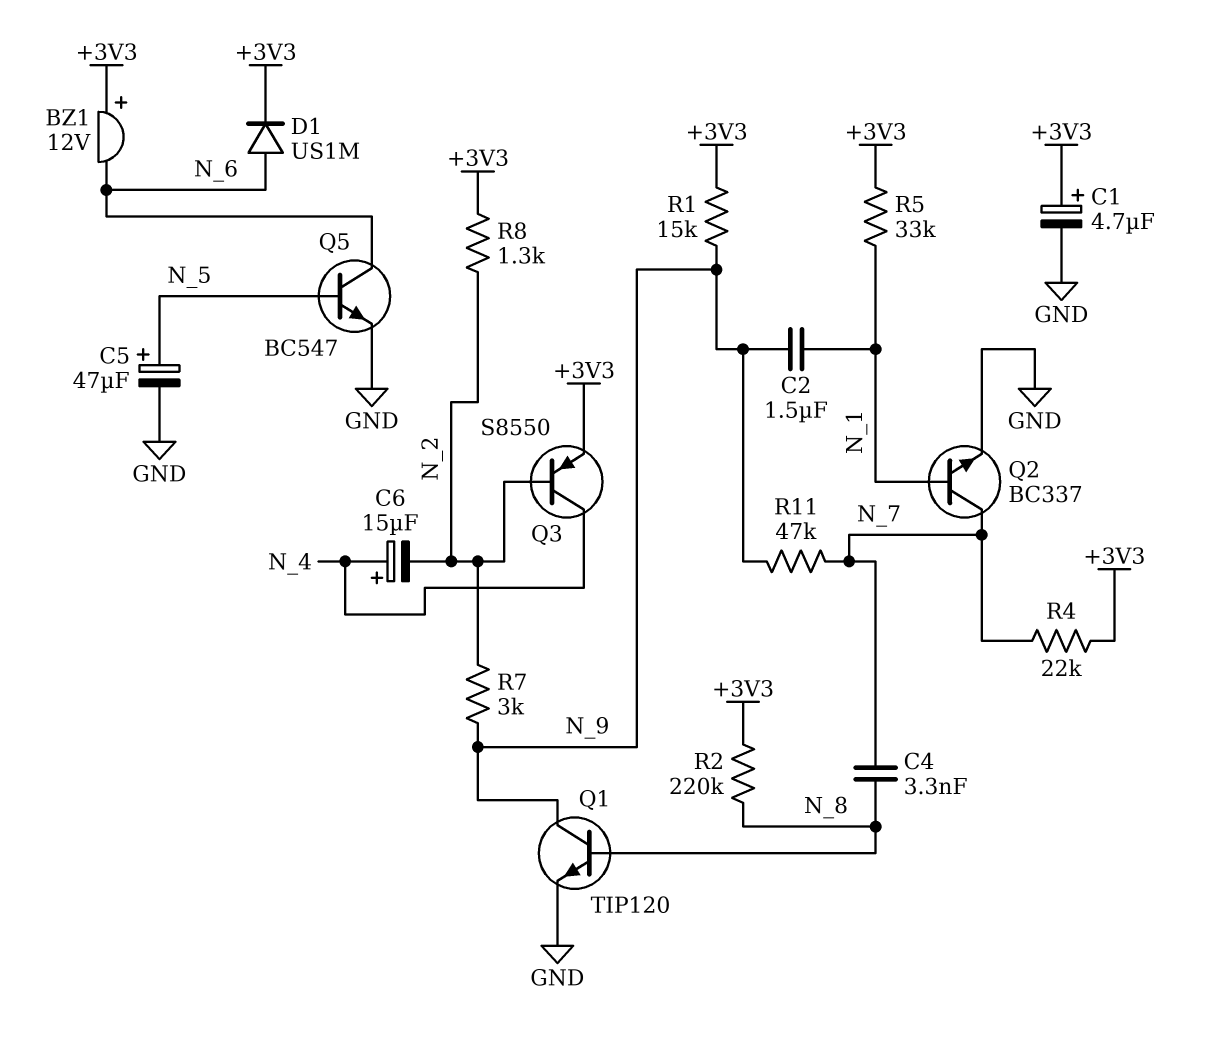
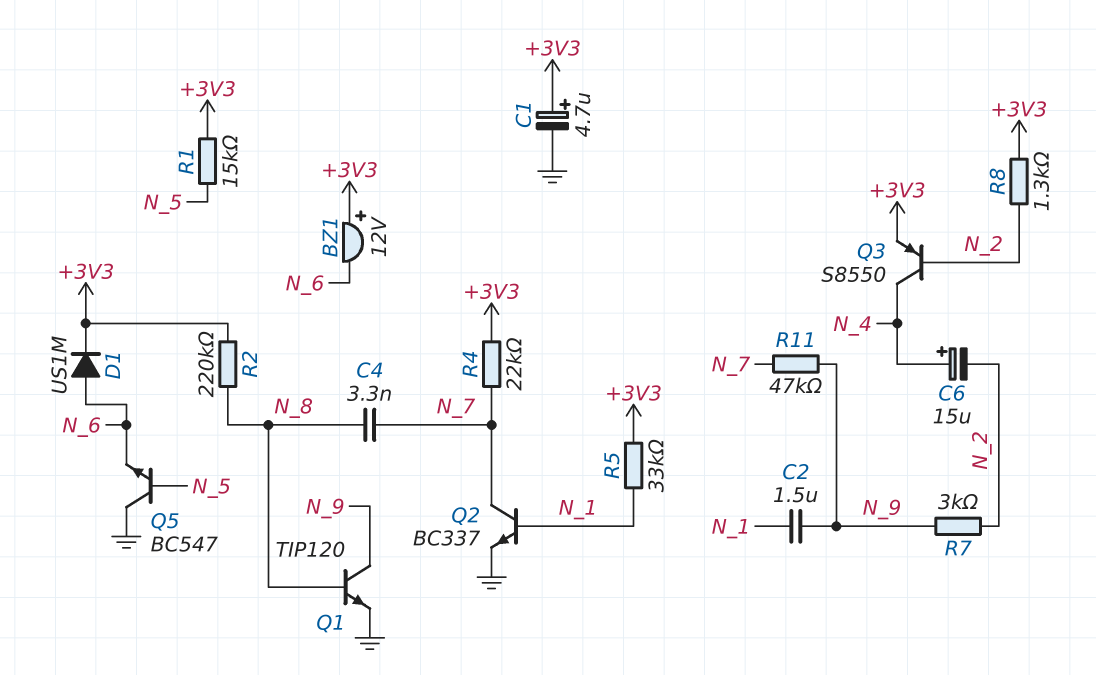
C5: 47uF (plus N_5, minus GND) -> none
Q5: NPN BC547 (B N_5, C N_6, E GND) -> NPN BC547 (B N_5, C GND, E N_6)
R1: 15k (+3V3, N_9) -> 15k (+3V3, N_5)

